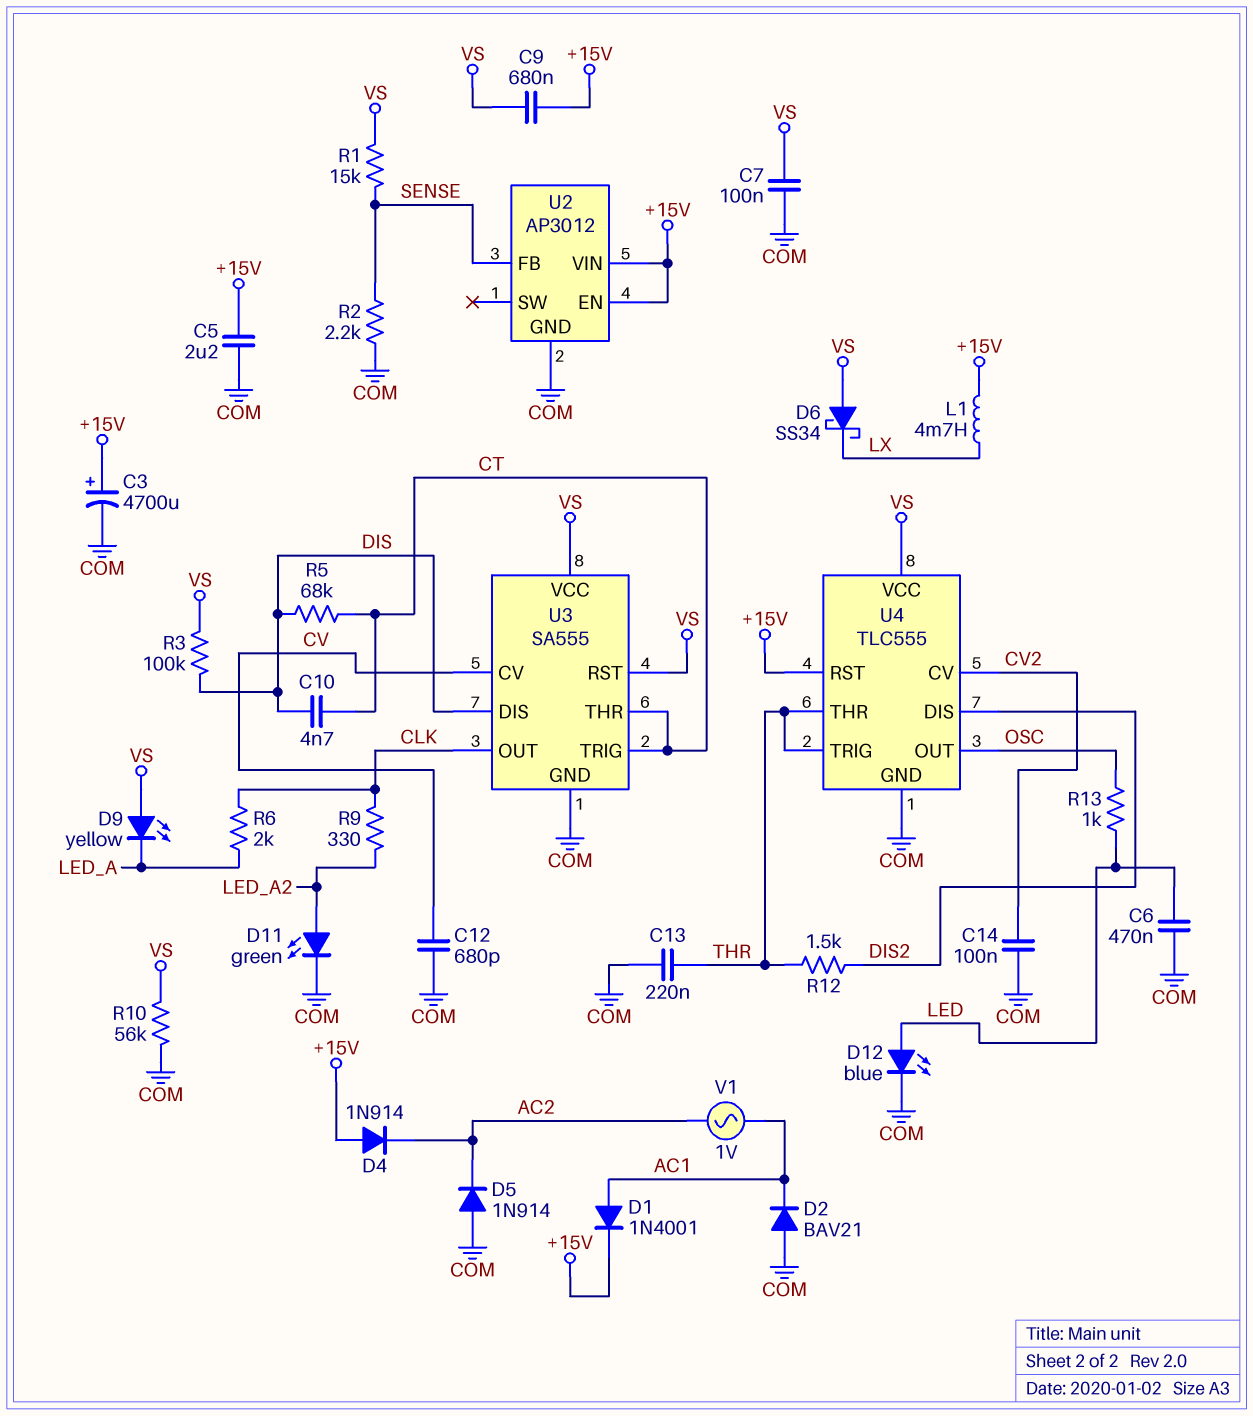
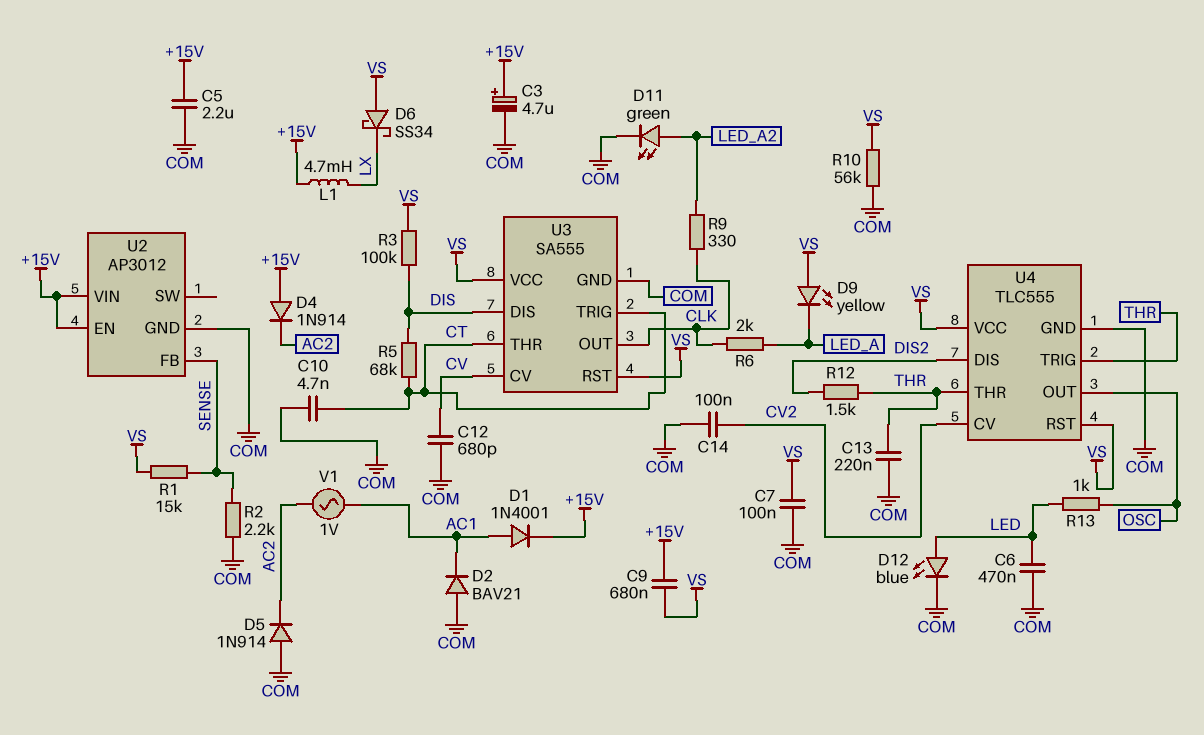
C3: 4700uF (plus +15V, minus COM) -> 4.7uF (plus +15V, minus COM)
C10: 4.7nF (CT, DIS) -> 4.7nF (COM, CT)
U4 pin RST: +15V -> VS

